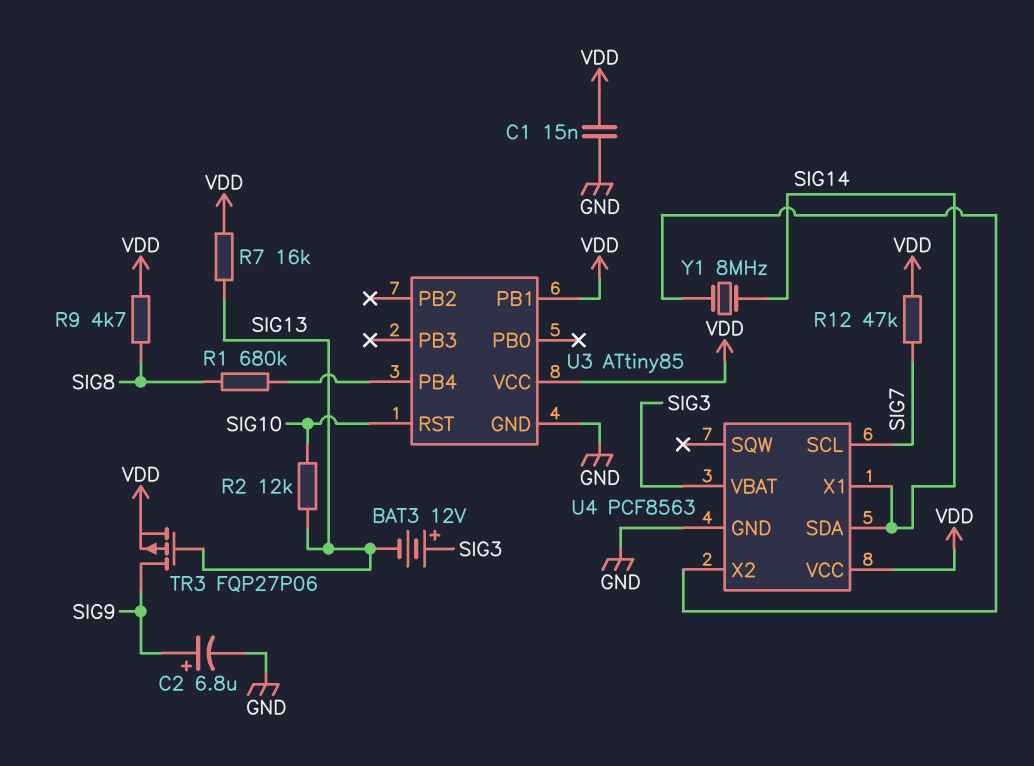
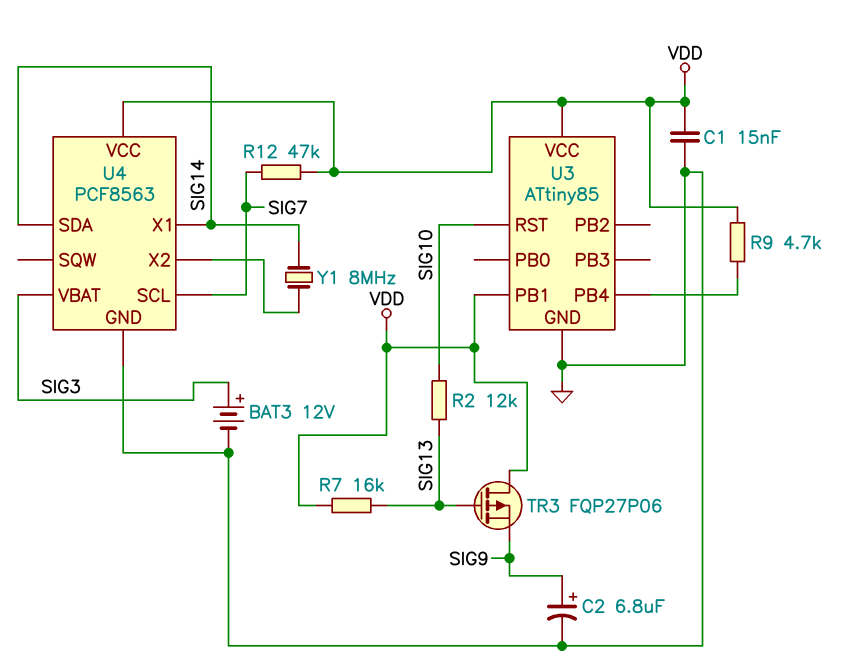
BAT3: 12V (plus SIG3, minus SIG13) -> 12V (plus SIG3, minus GND)
R1: 680k (SIG8, U3/PB4) -> none
R9: 4.7k (SIG8, VDD) -> 4.7k (U3/PB4, VDD)
TR3: PMOS FQP27P06 (G SIG13, D SIG9, S VDD) -> PMOS FQP27P06 (G SIG13, D VDD, S SIG9)

